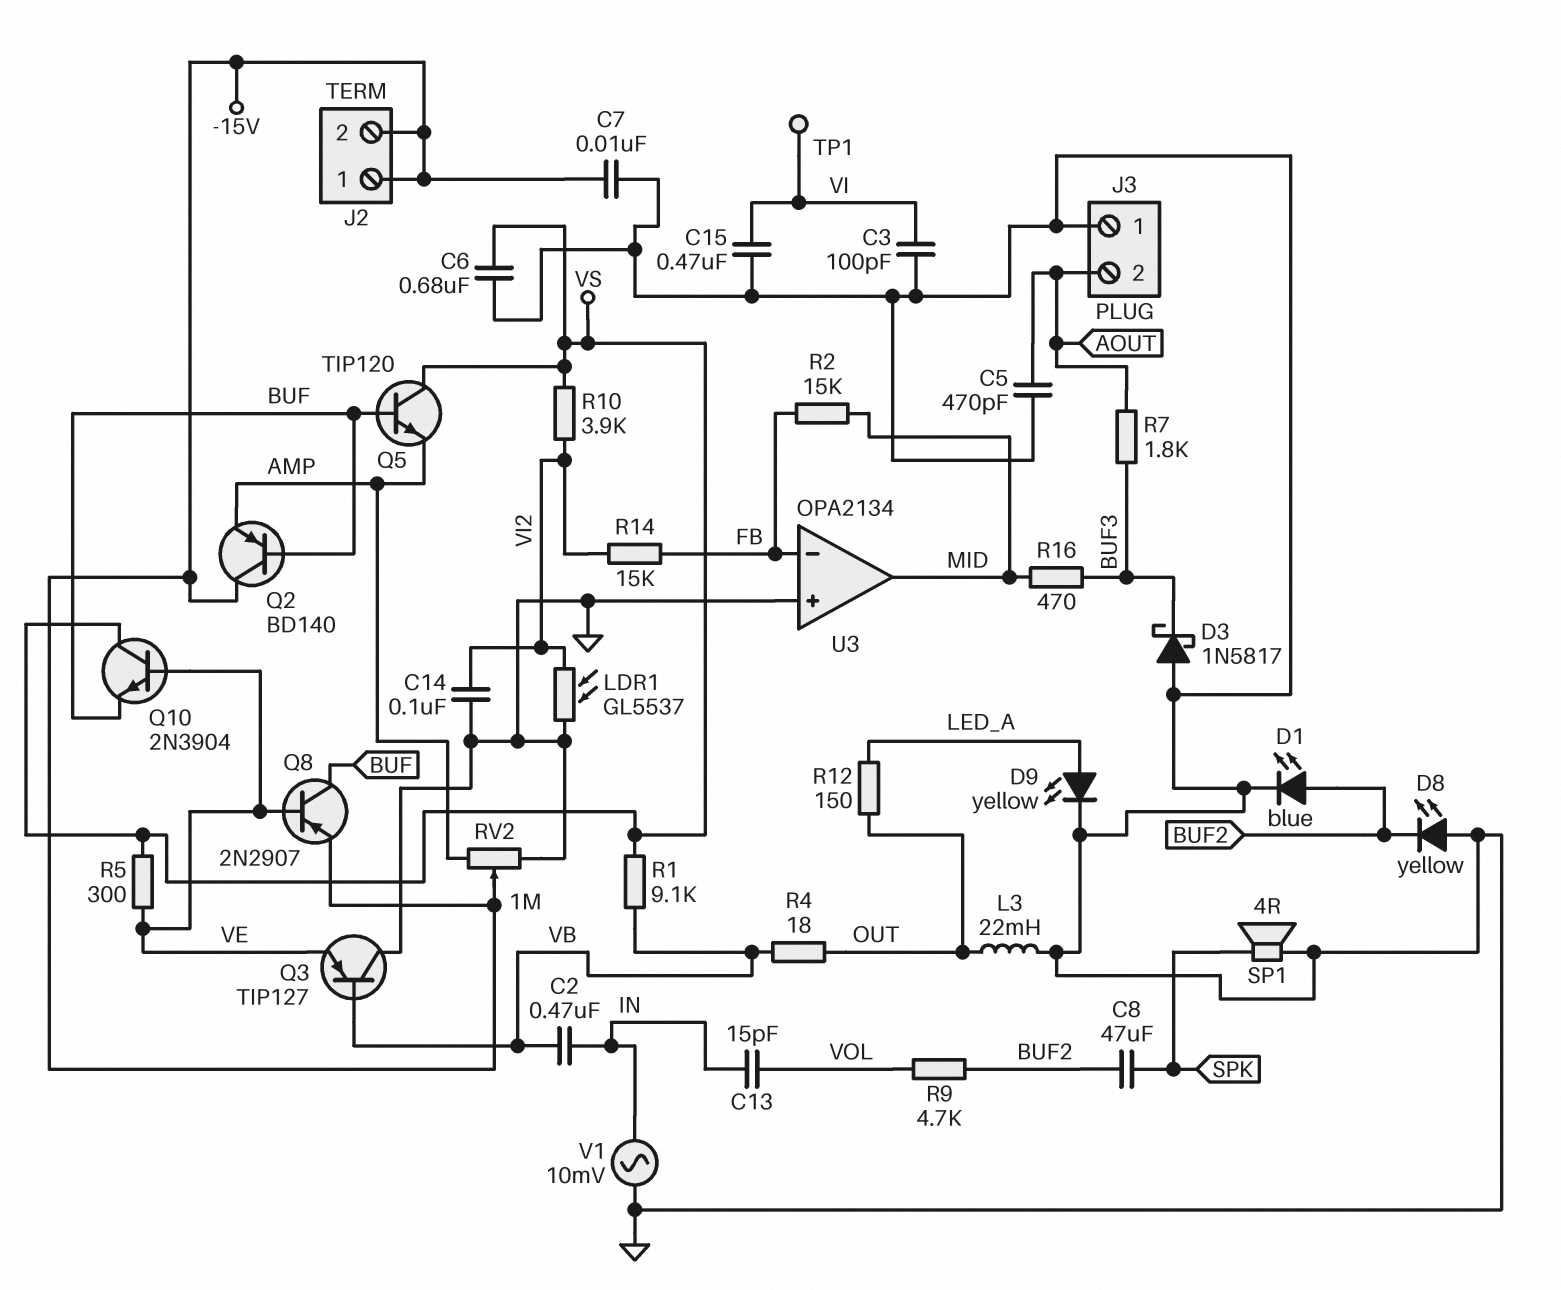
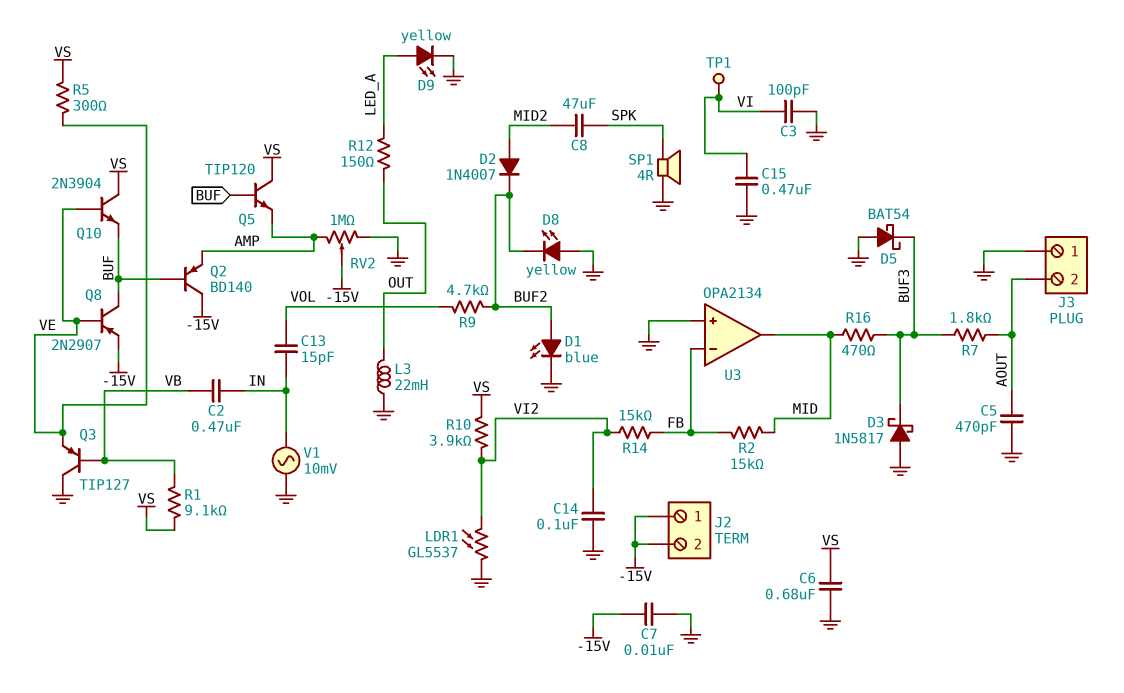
C8: 47uF (BUF2, SPK) -> 47uF (MID2, SPK)
D2: none -> diode 1N4007 (A MID2, K BUF2)
D5: none -> schottky BAT54 (A GND, K BUF3)
R4: 18 (OUT, VB) -> none

